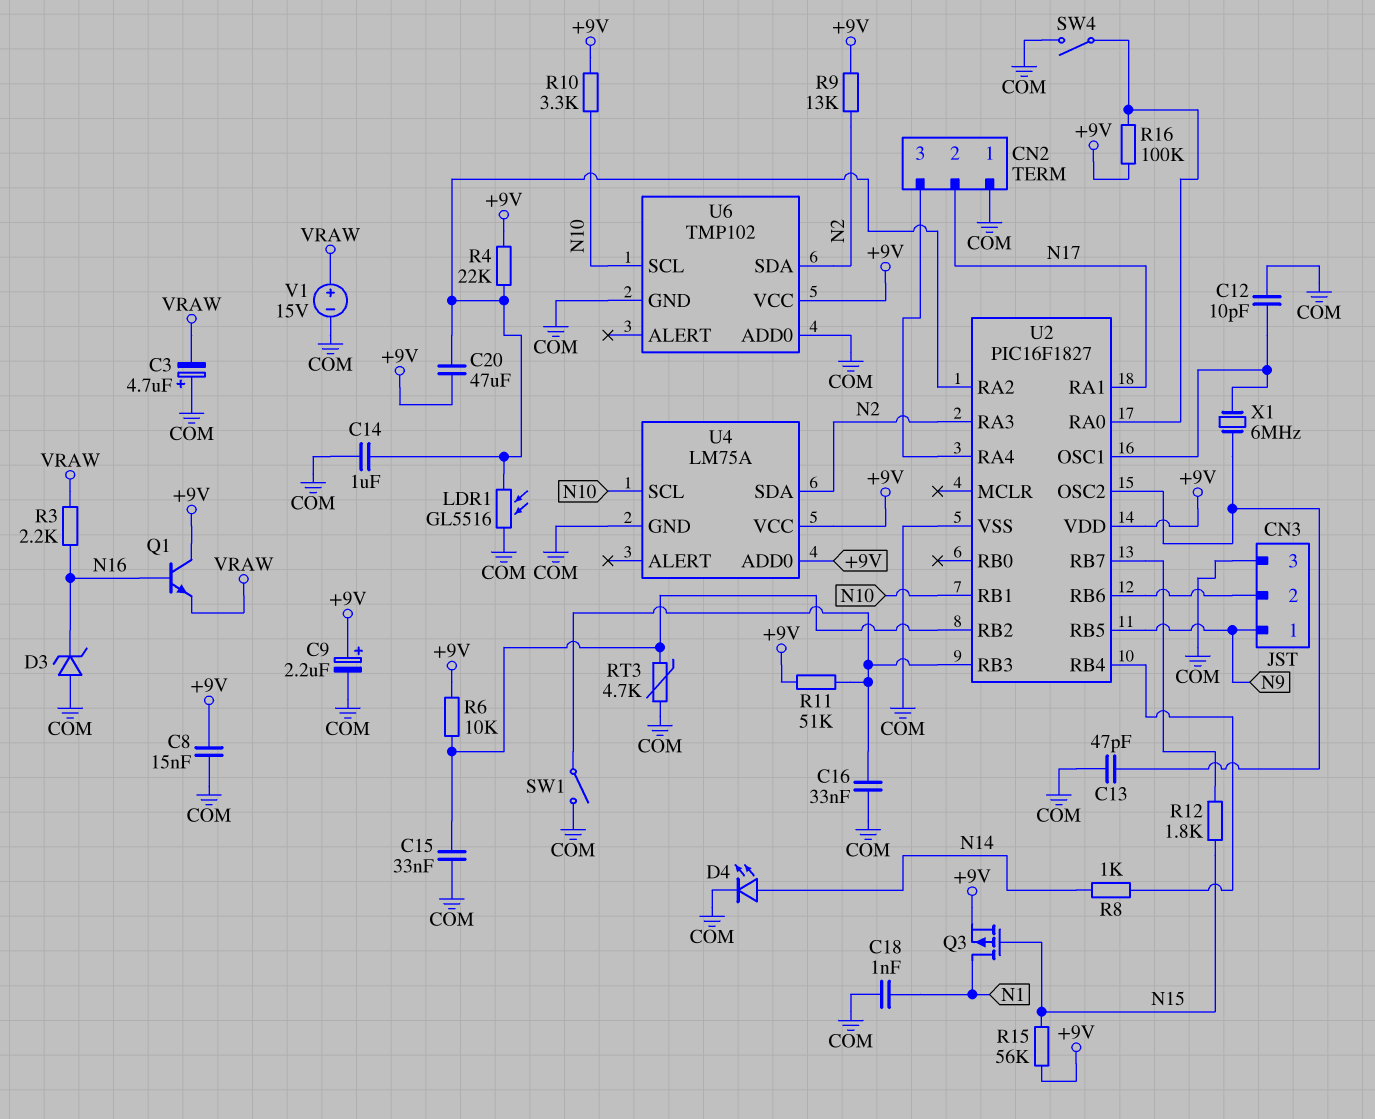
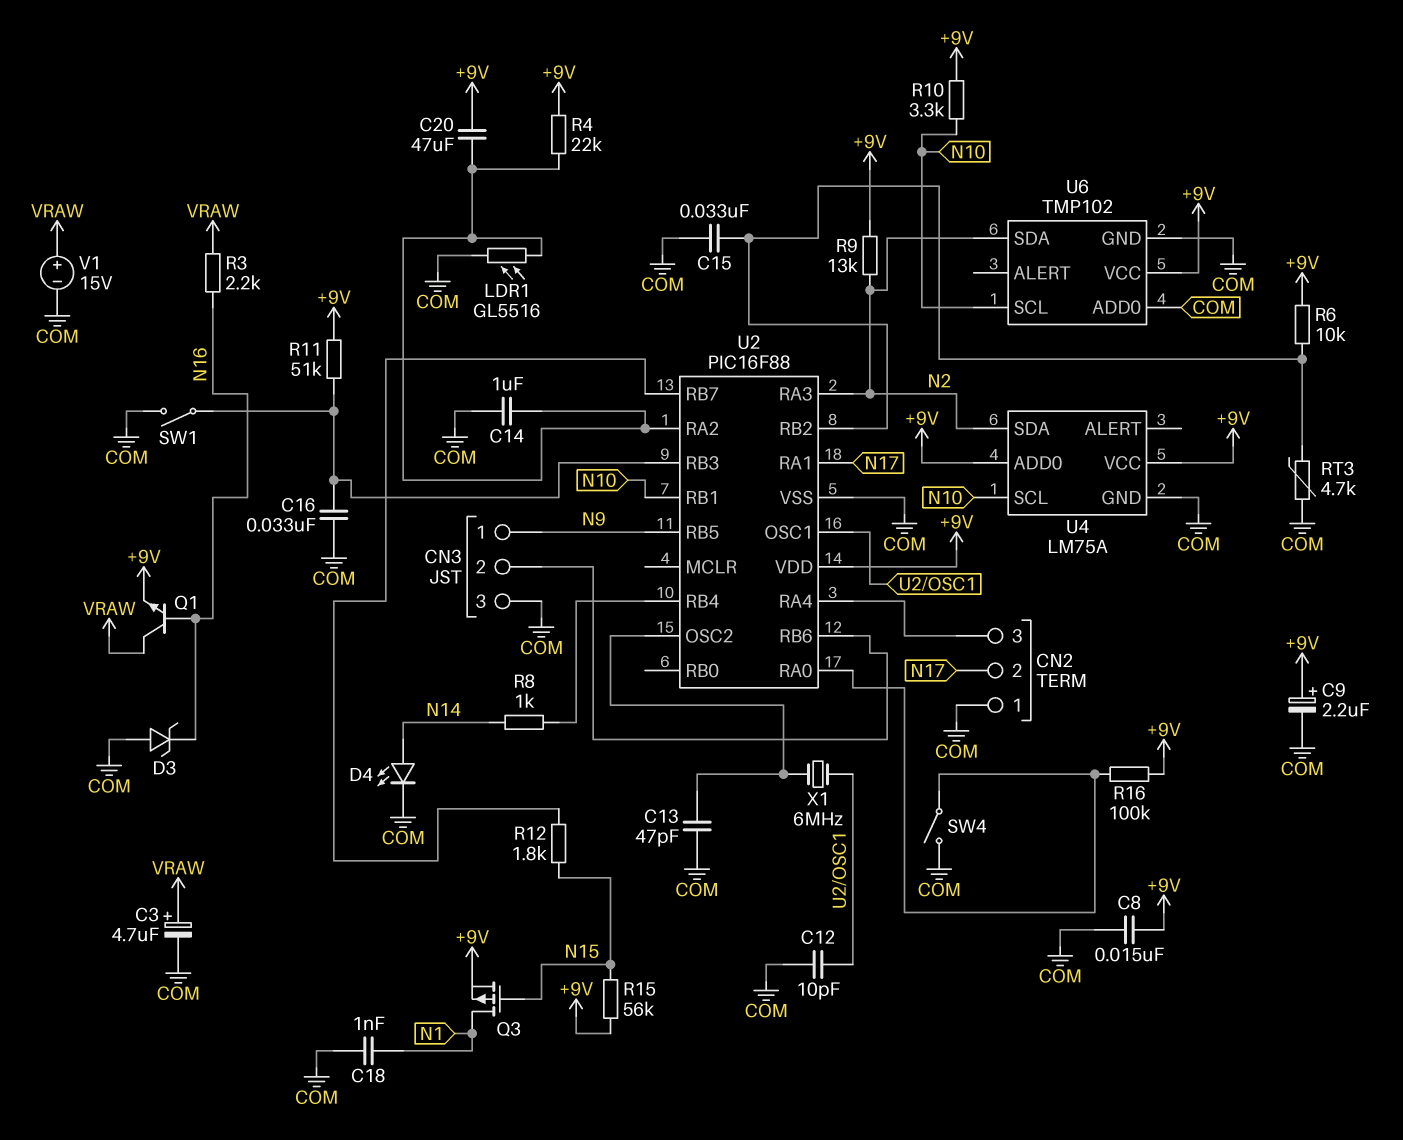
C3: 4.7uF (plus COM, minus VRAW) -> 4.7uF (plus VRAW, minus COM)
Q1: NPN (B N16, C +9V, E VRAW) -> NPN (B N16, C VRAW, E +9V)
U2: PIC16F1827 -> PIC16F88

